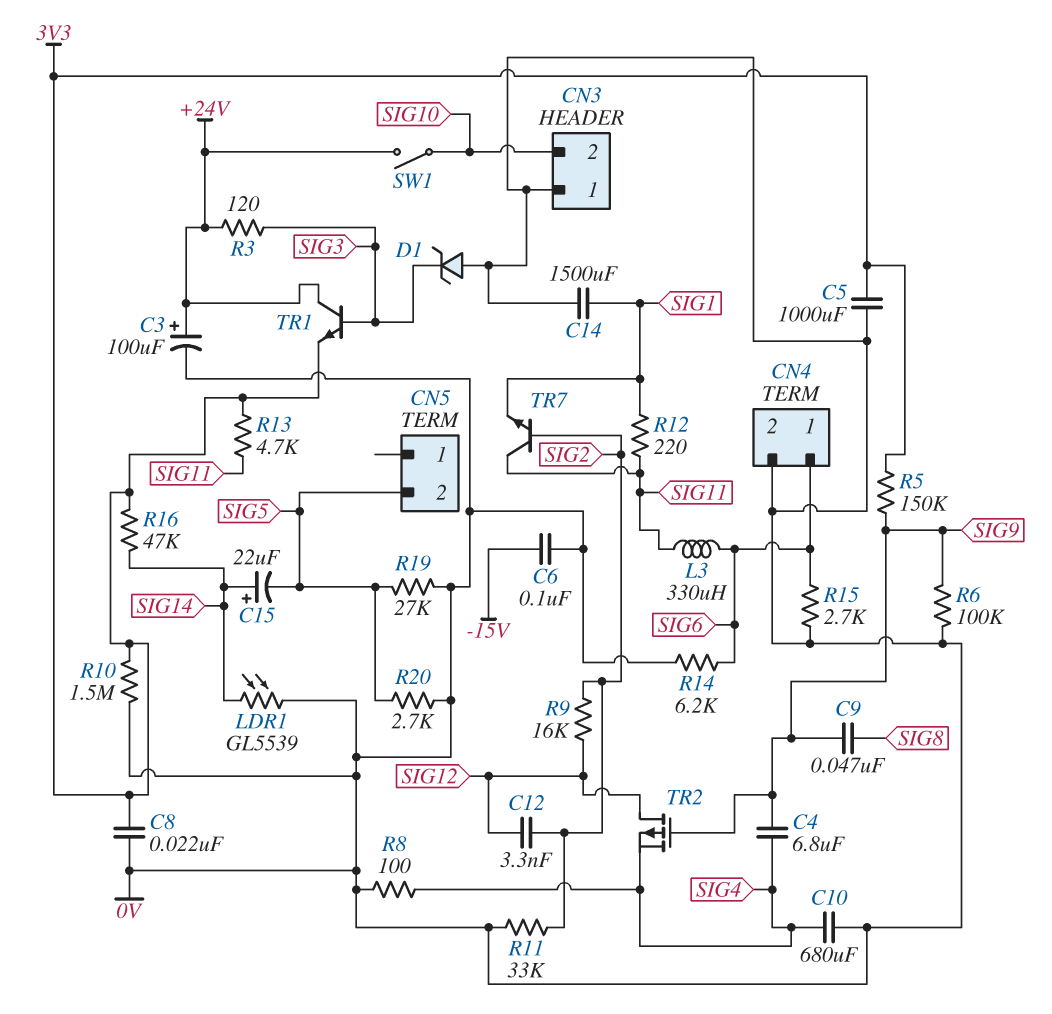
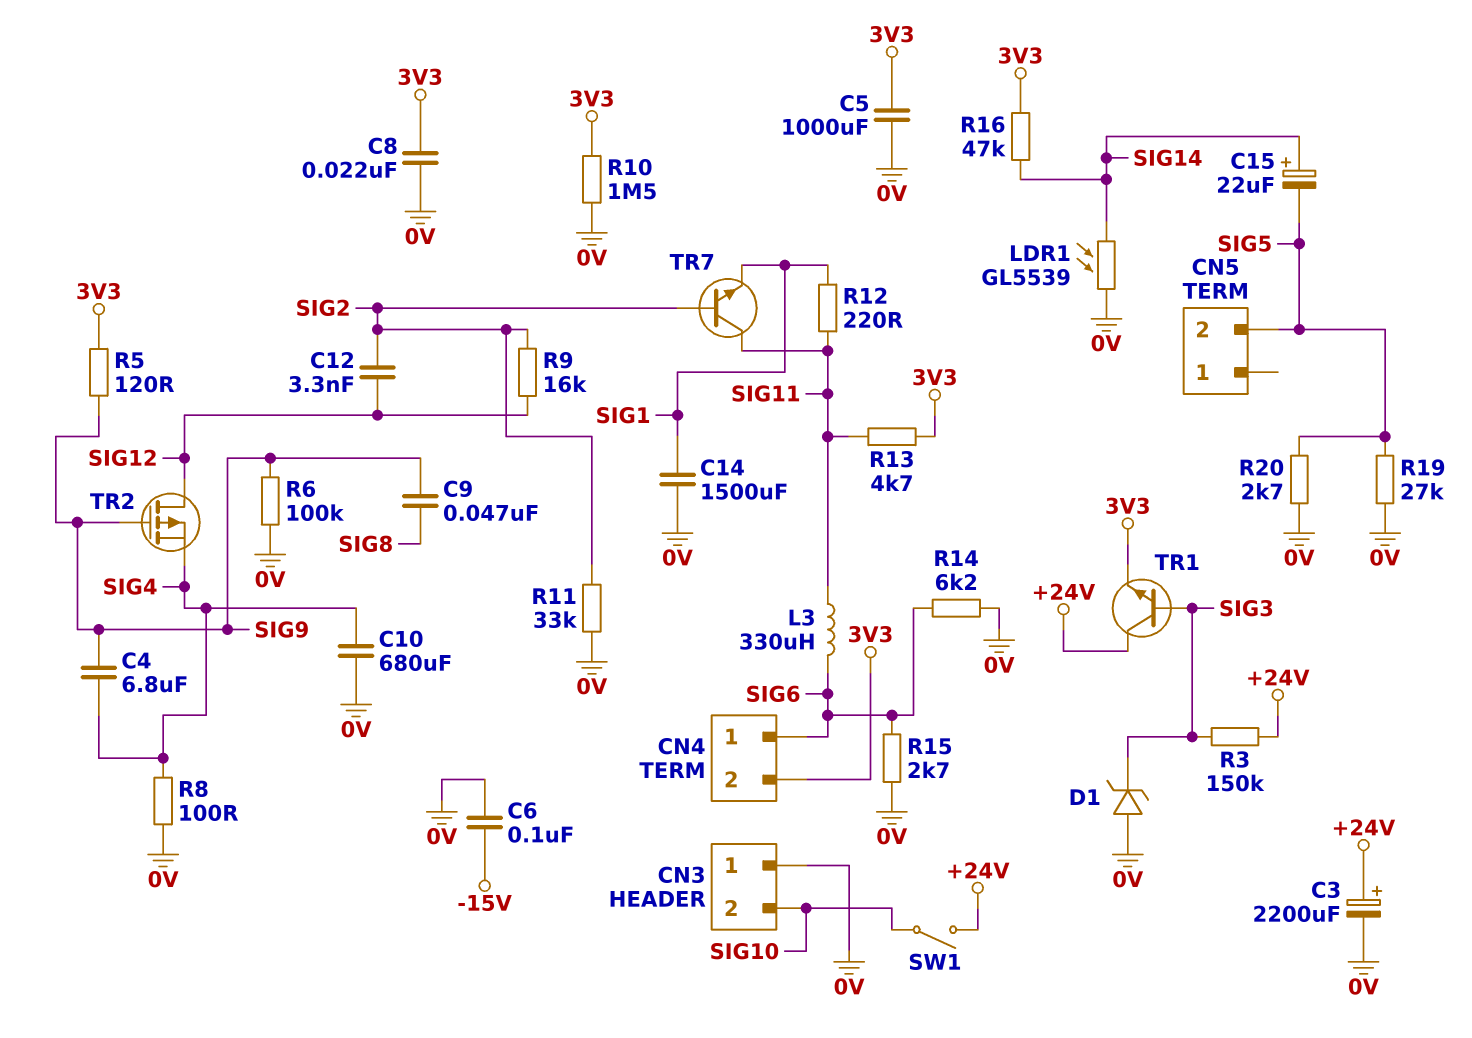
C3: 100uF (plus +24V, minus 0V) -> 2200uF (plus +24V, minus 0V)
CN4 pin 2: 0V -> 3V3
R3: 120 (+24V, SIG3) -> 150k (+24V, SIG3)
R5: 150k (3V3, SIG9) -> 120 (3V3, SIG9)

